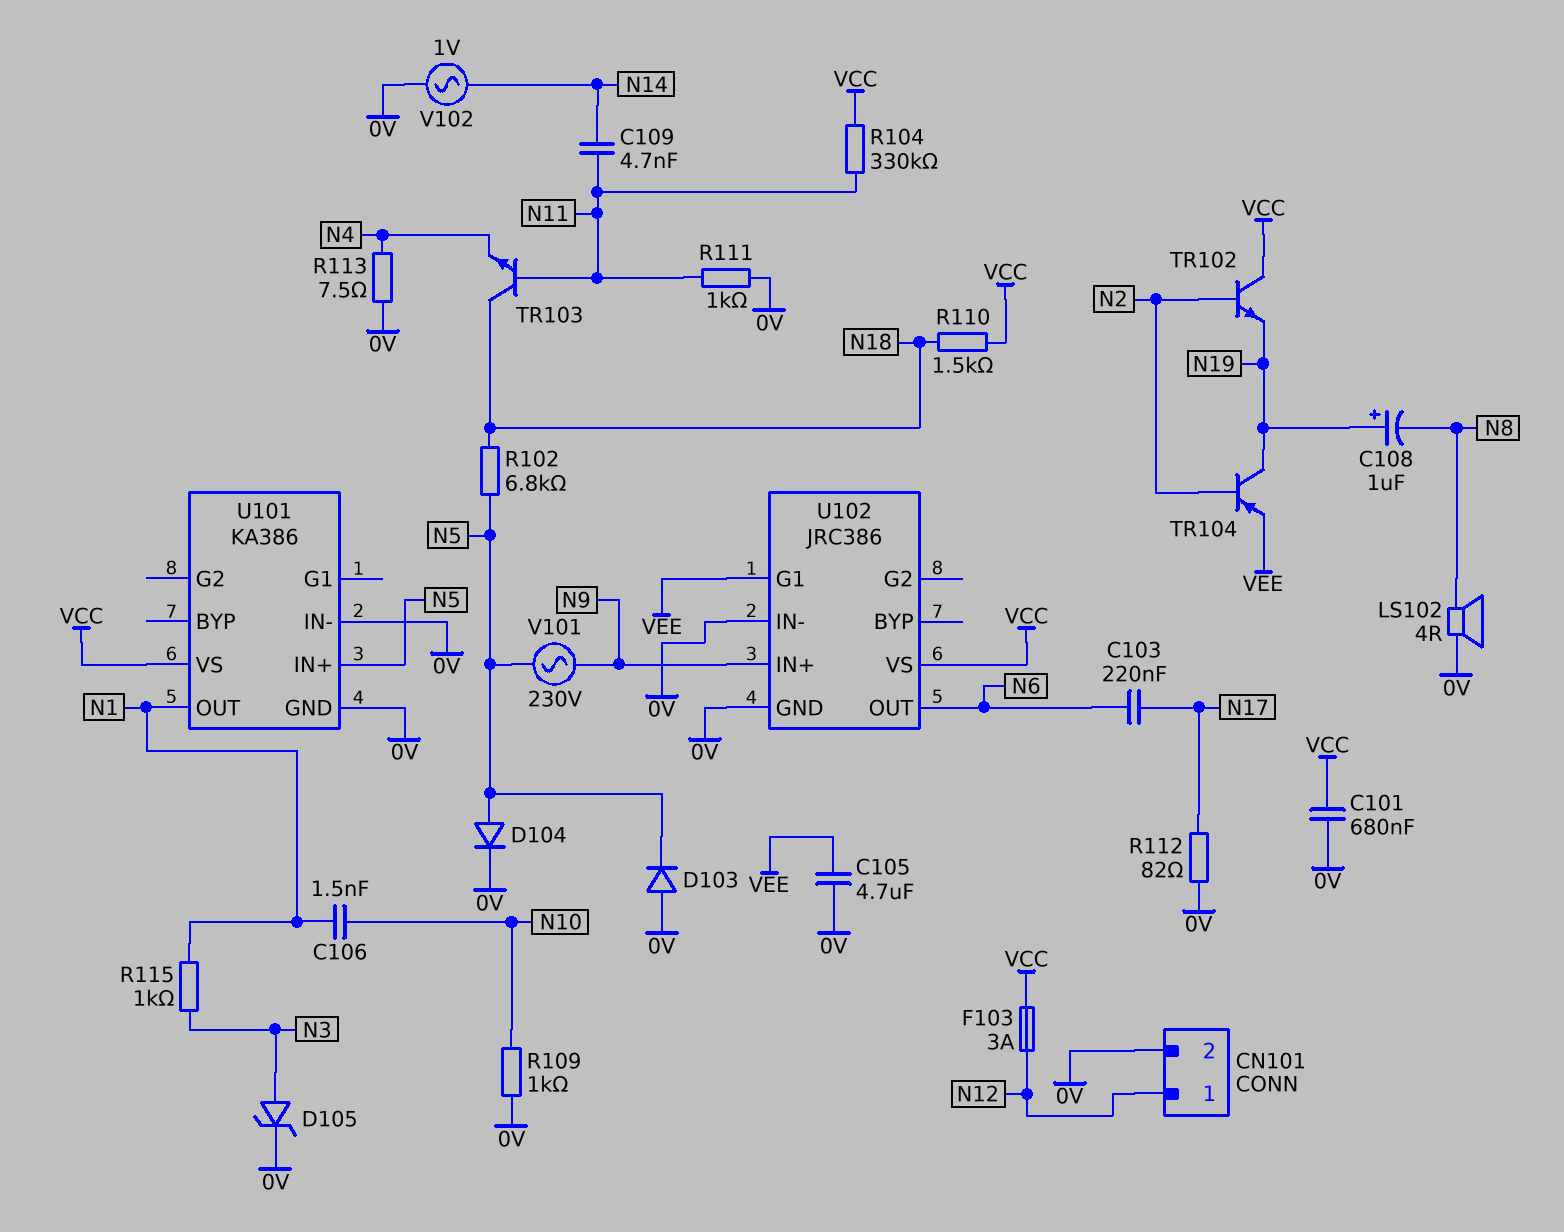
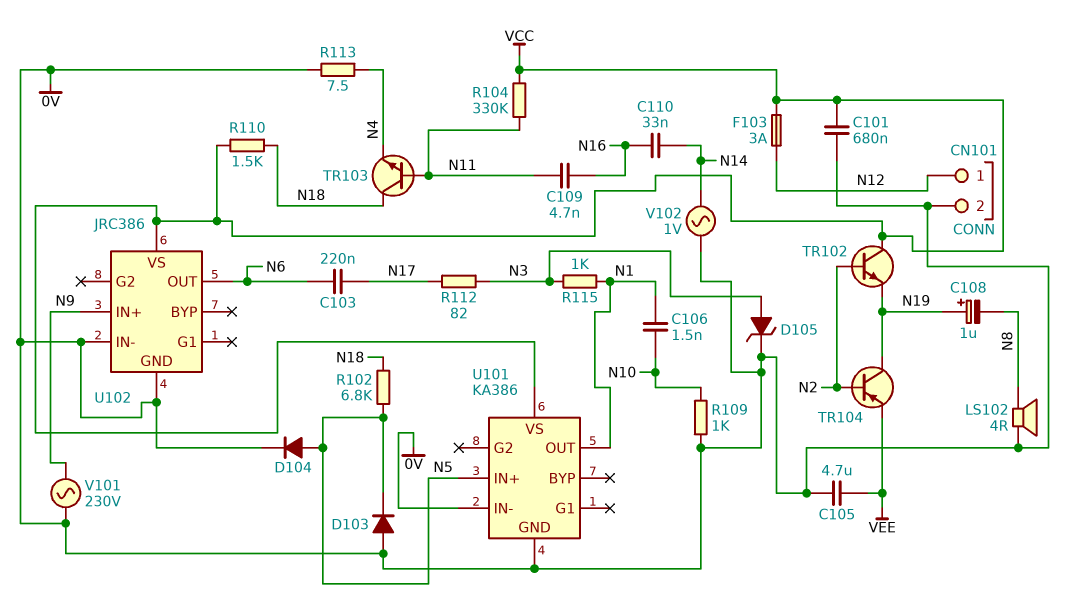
C109: 4.7nF (N11, N14) -> 4.7nF (N11, N16)
C110: none -> 33nF (N14, N16)
R111: 1k (0V, N11) -> none
R112: 82 (0V, N17) -> 82 (N3, N17)
U102 pin G1: VEE -> none
V101: AC 230V (N5, N9) -> AC 230V (0V, N9)

